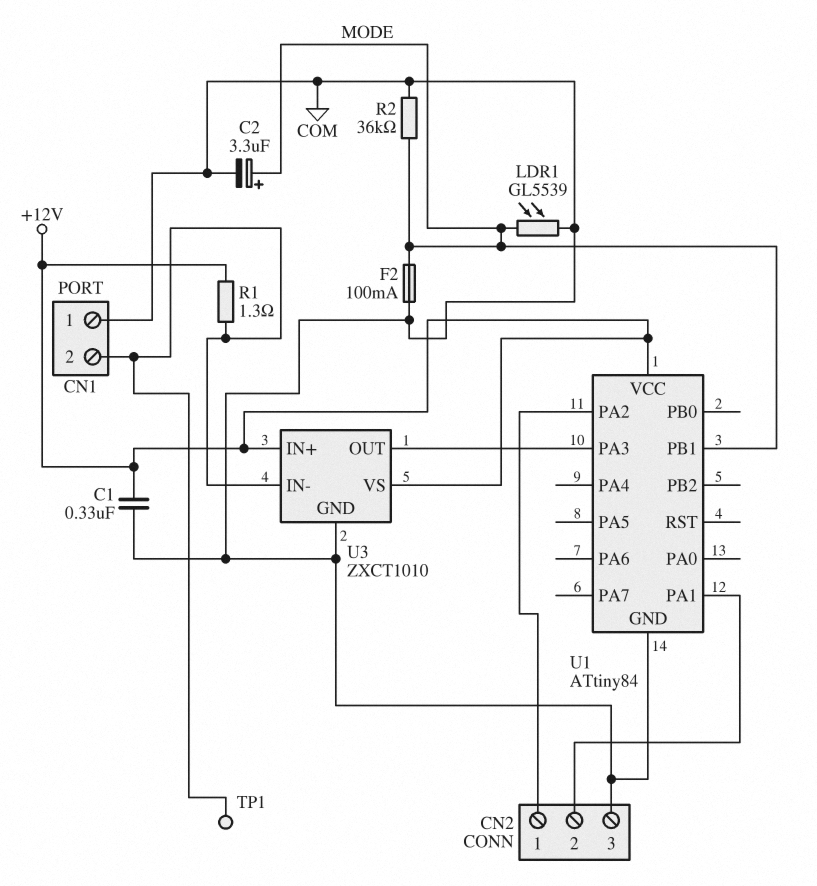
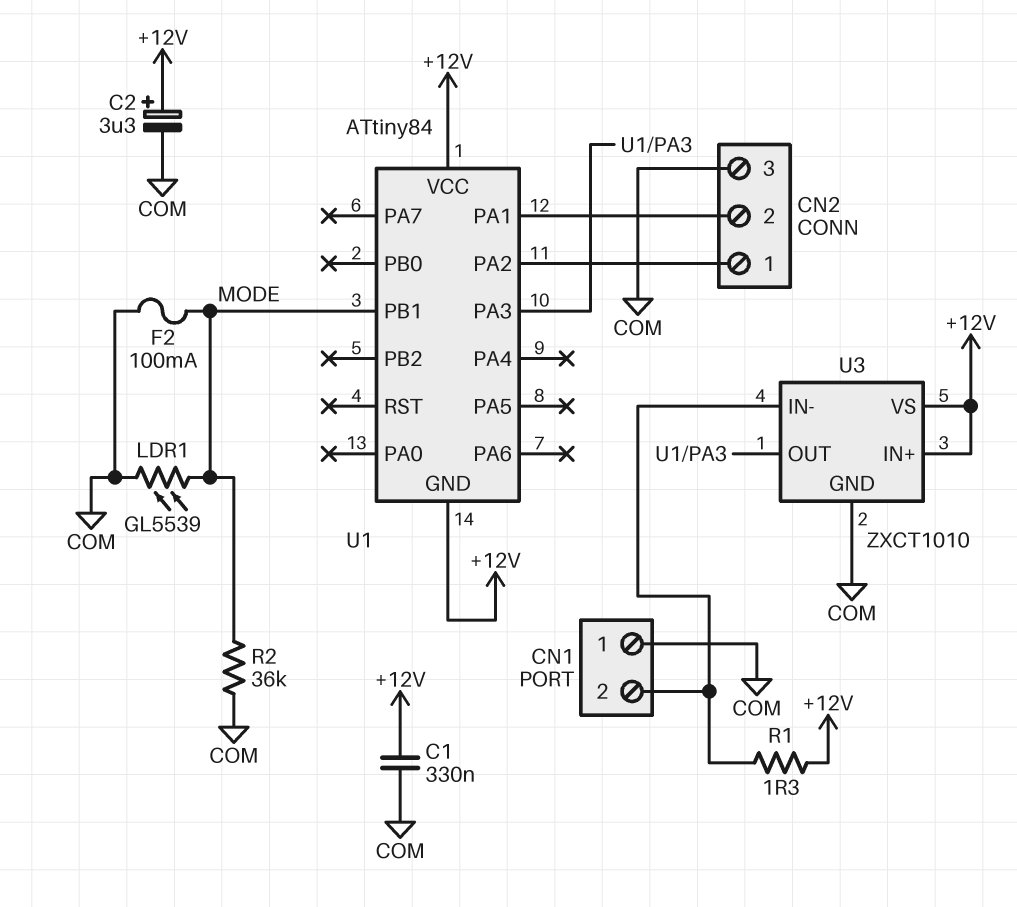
C2: 3.3uF (plus MODE, minus COM) -> 3.3uF (plus +12V, minus COM)
TP1: test point (CN1/2) -> none
U1 pin GND: COM -> +12V

